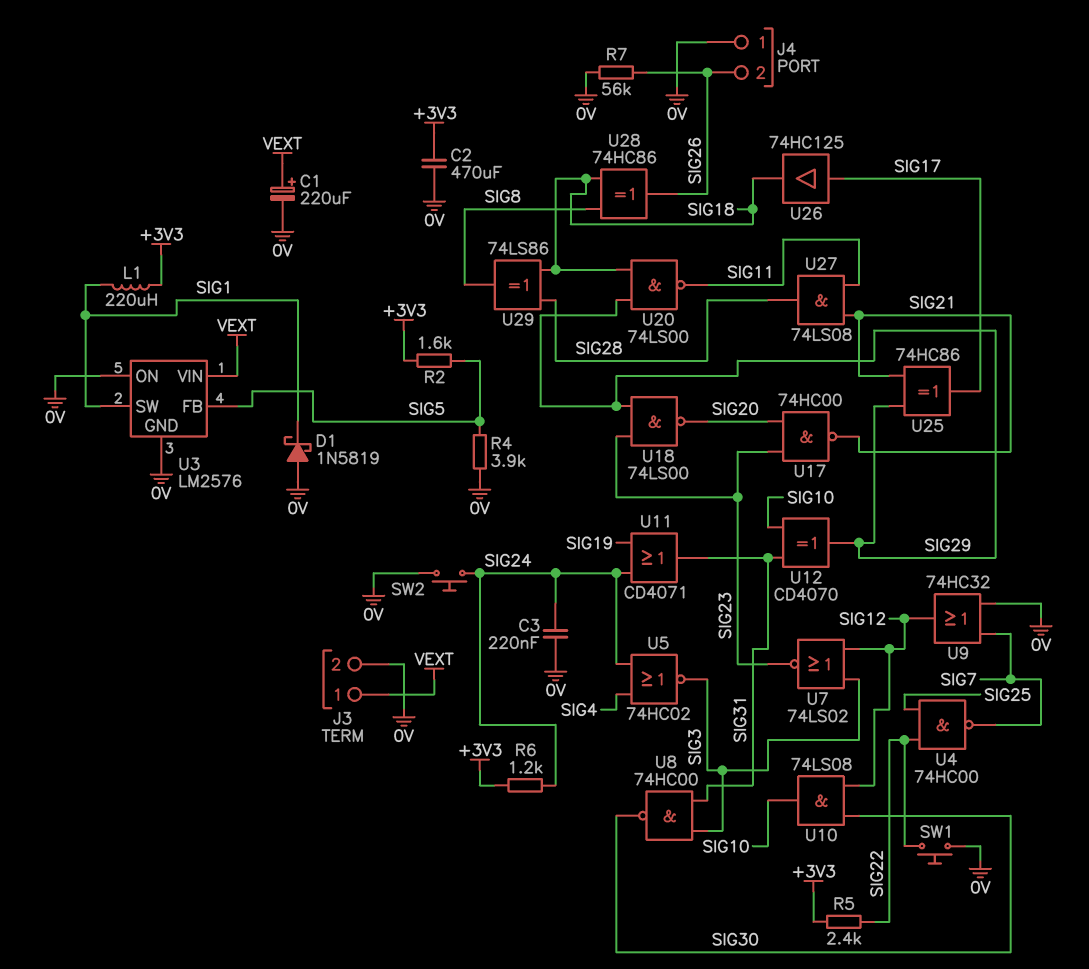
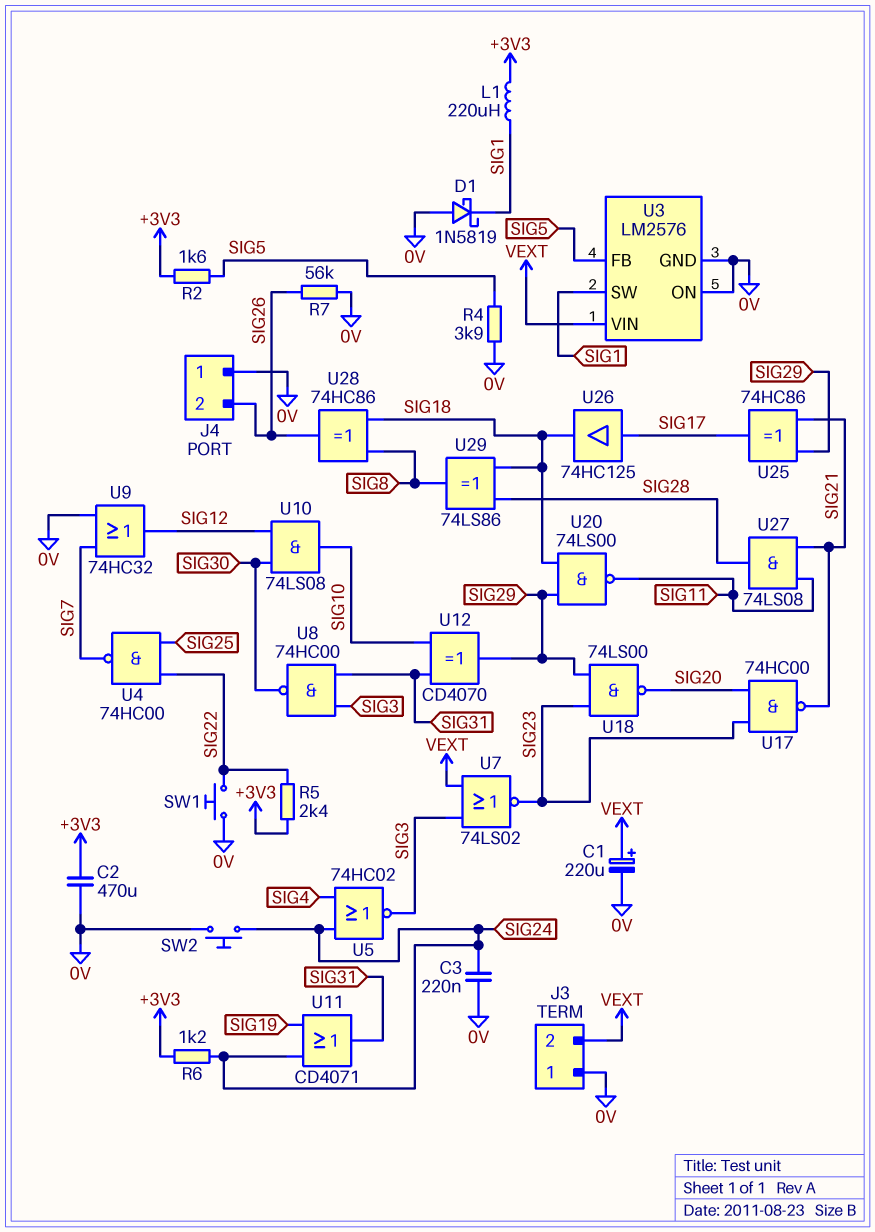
J3 pin 1: VEXT -> 0V
J3 pin 2: 0V -> VEXT
U7: NOR 74LS02 (in SIG3, in SIG12, out SIG23) -> NOR 74LS02 (in SIG3, in VEXT, out SIG23)

